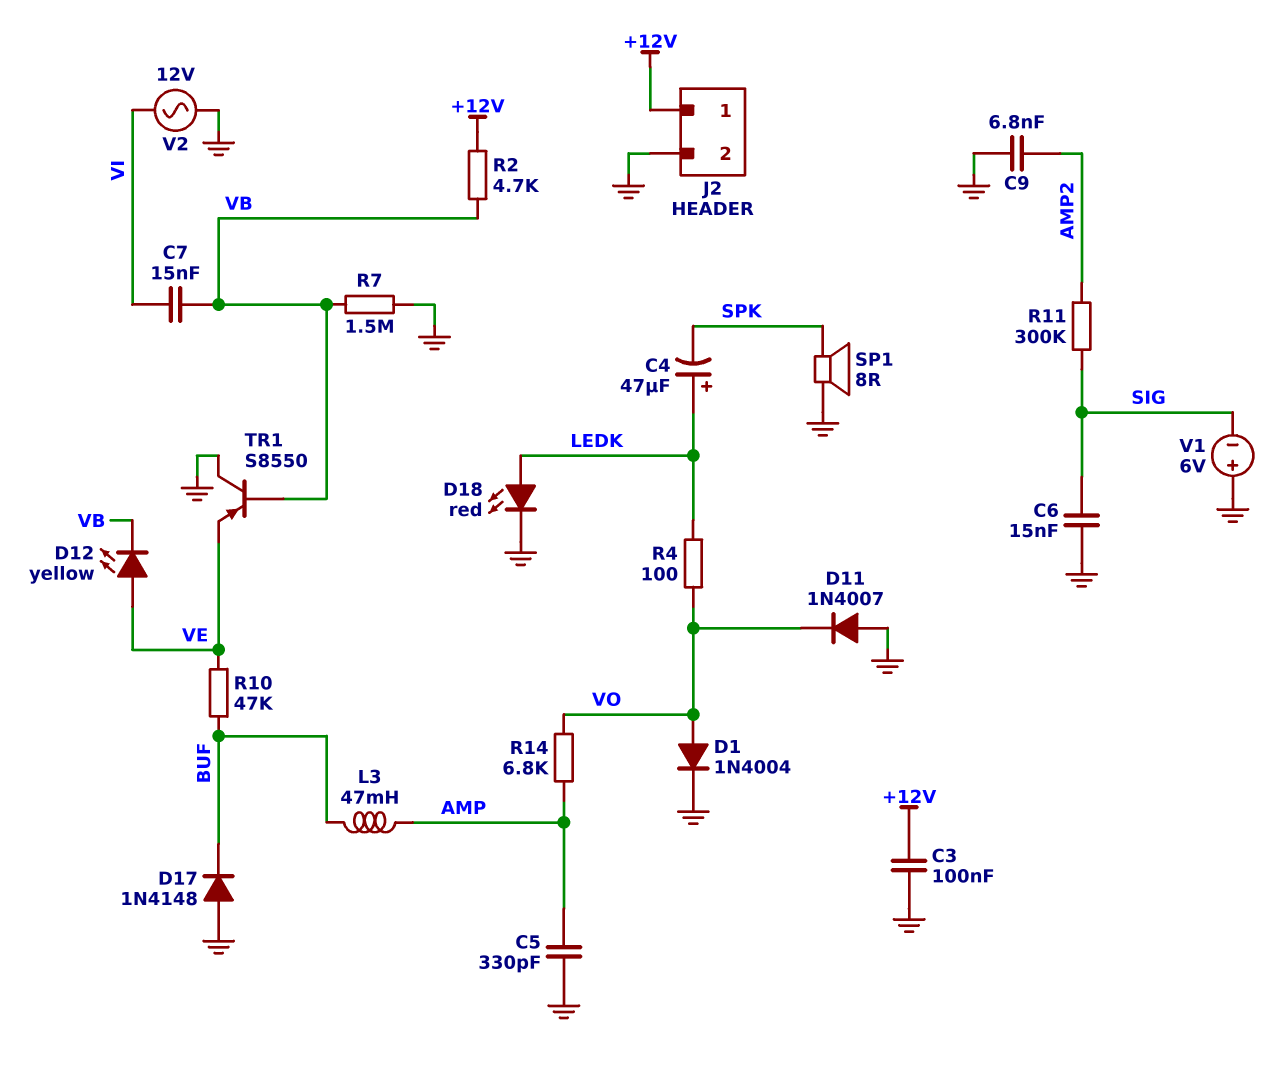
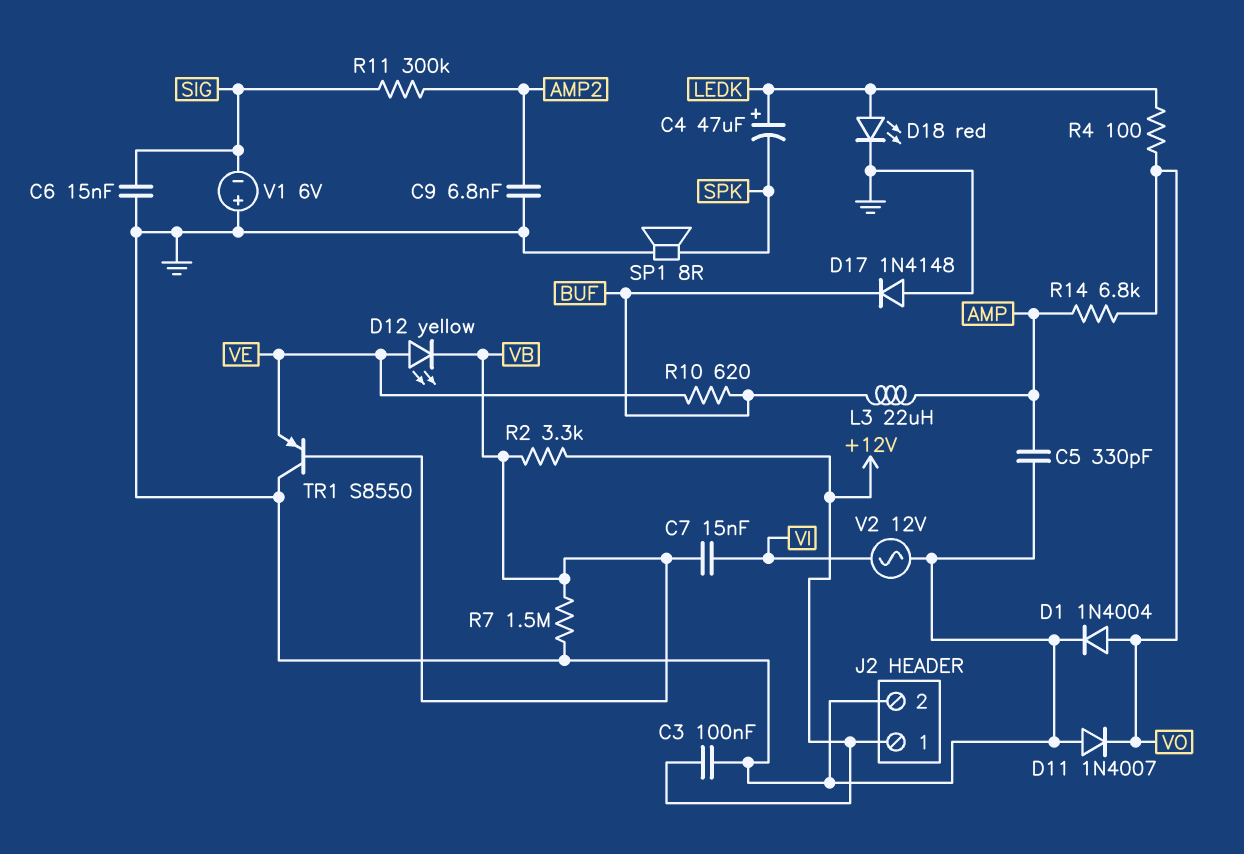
L3: 47mH (AMP, BUF) -> 22uH (AMP, BUF)
R2: 4.7k (+12V, VB) -> 3.3k (+12V, VB)
R10: 47k (BUF, VE) -> 620 (BUF, VE)

